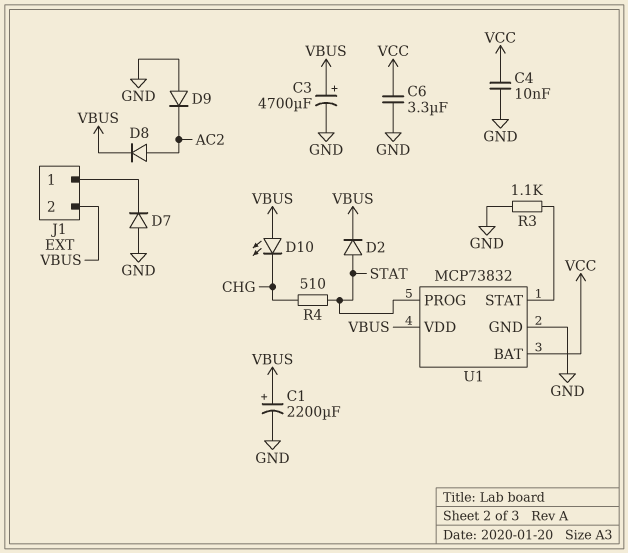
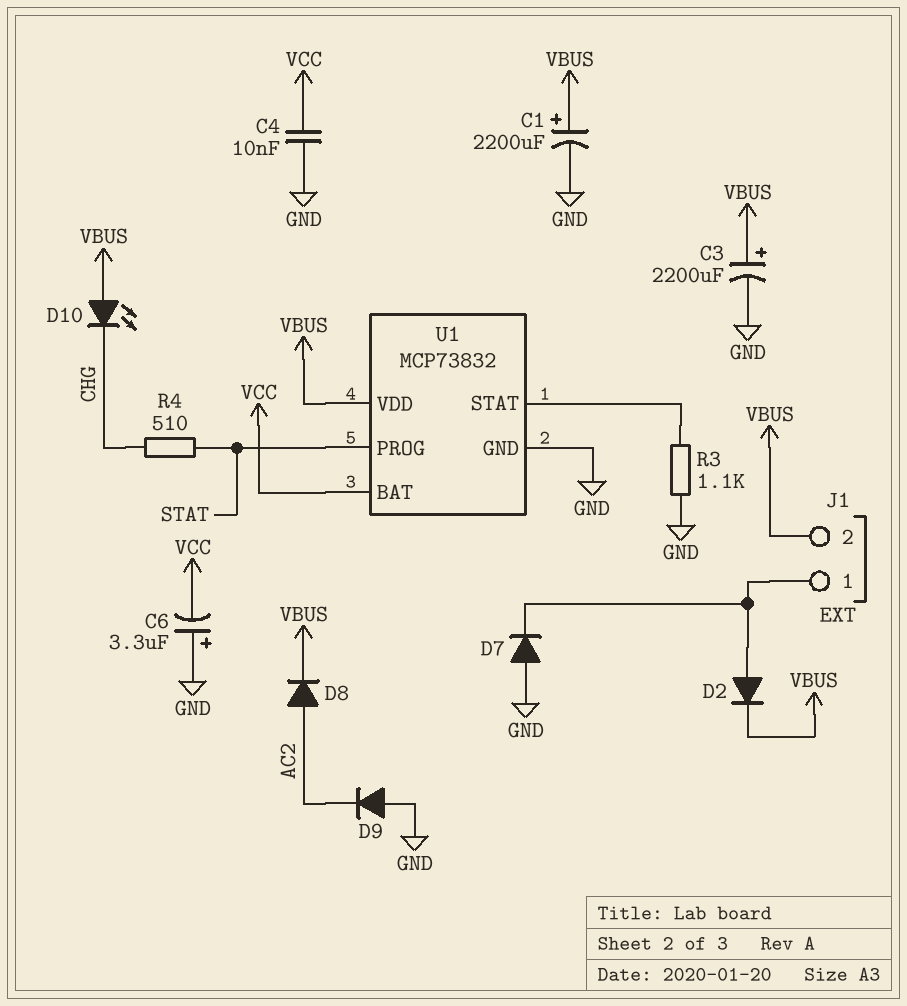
C3: 4700uF (plus VBUS, minus GND) -> 2200uF (plus VBUS, minus GND)
C6: 3.3uF (GND, VCC) -> 3.3uF (plus GND, minus VCC)
D2: diode (A STAT, K VBUS) -> diode (A J1/1, K VBUS)

